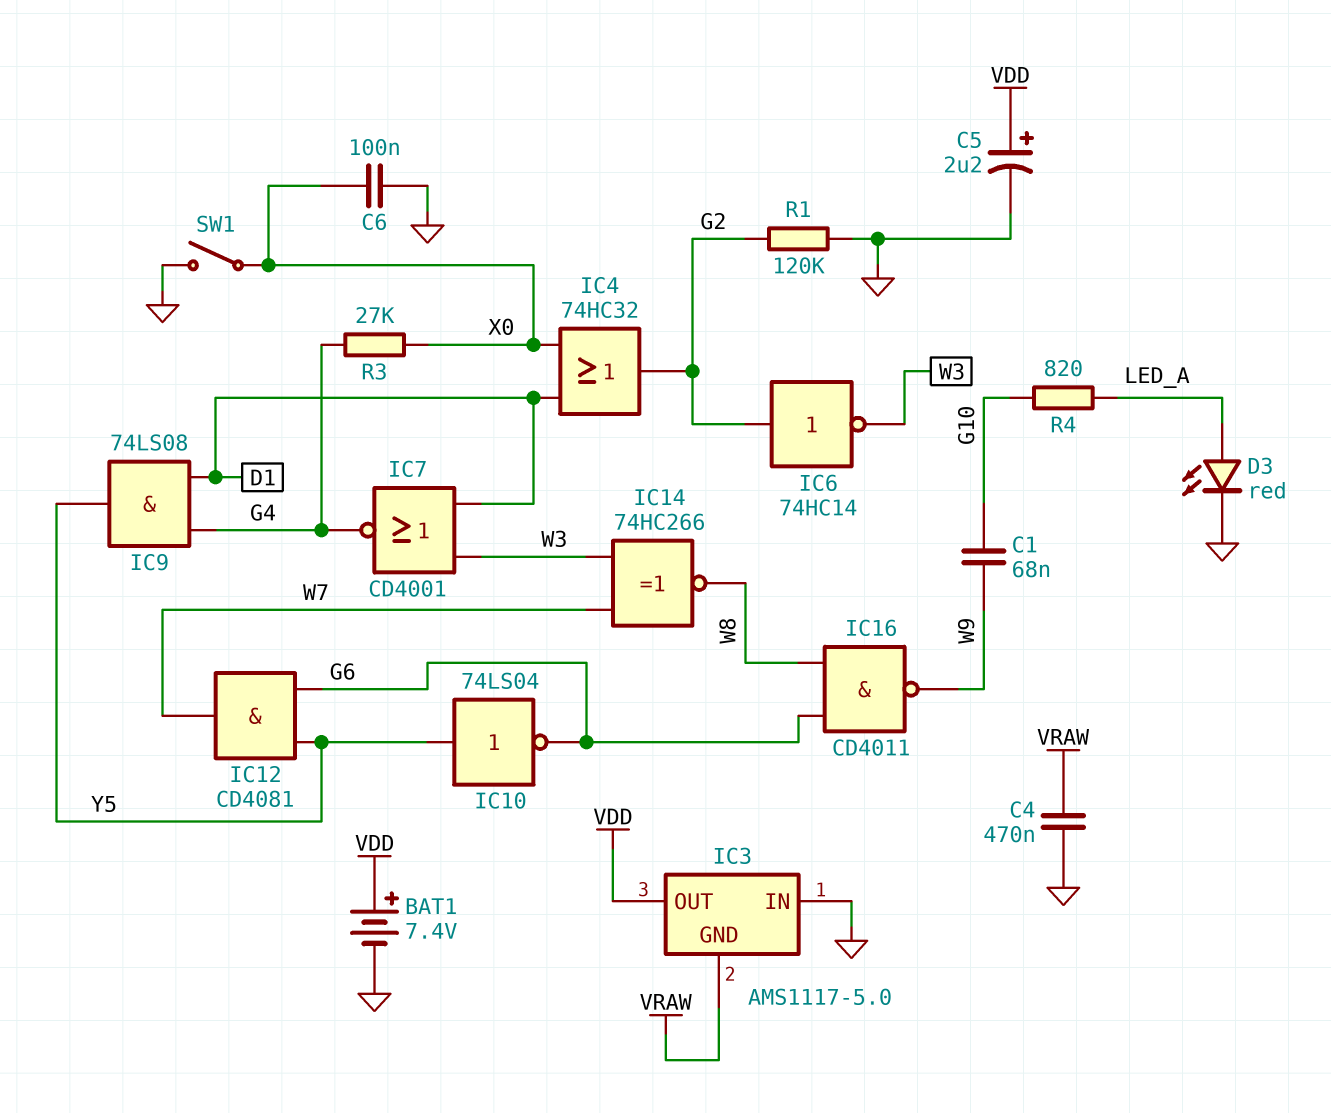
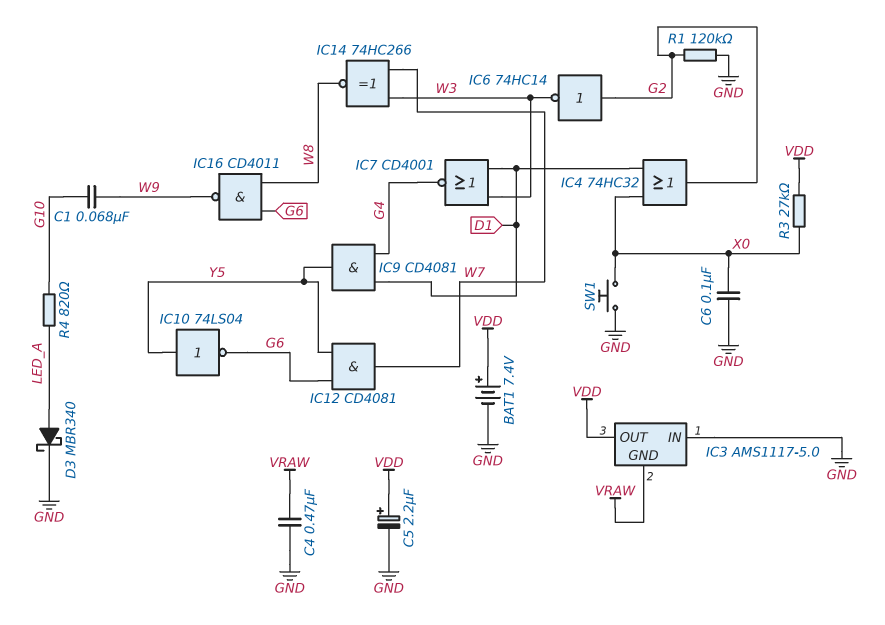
D3: LED red (A LED_A, K GND) -> schottky MBR340 (A LED_A, K GND)
IC9: AND 74LS08 (in D1, in G4, out Y5) -> AND CD4081 (in D1, in G4, out Y5)
R3: 27k (G4, X0) -> 27k (VDD, X0)
SW1: switch (GND, X0) -> button (GND, X0)

